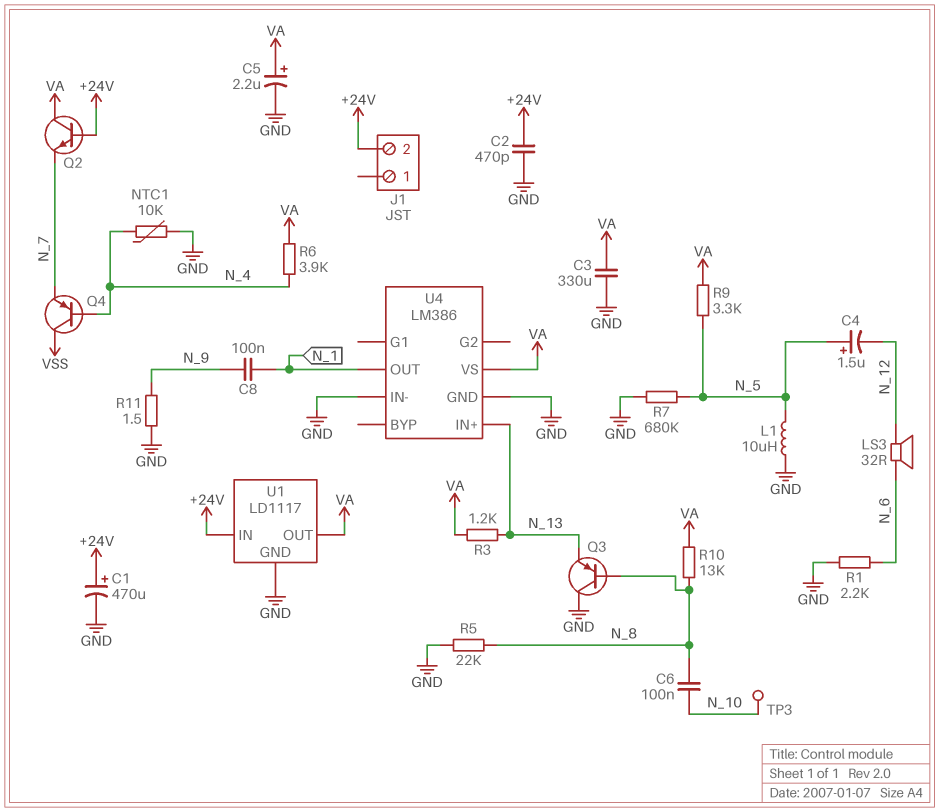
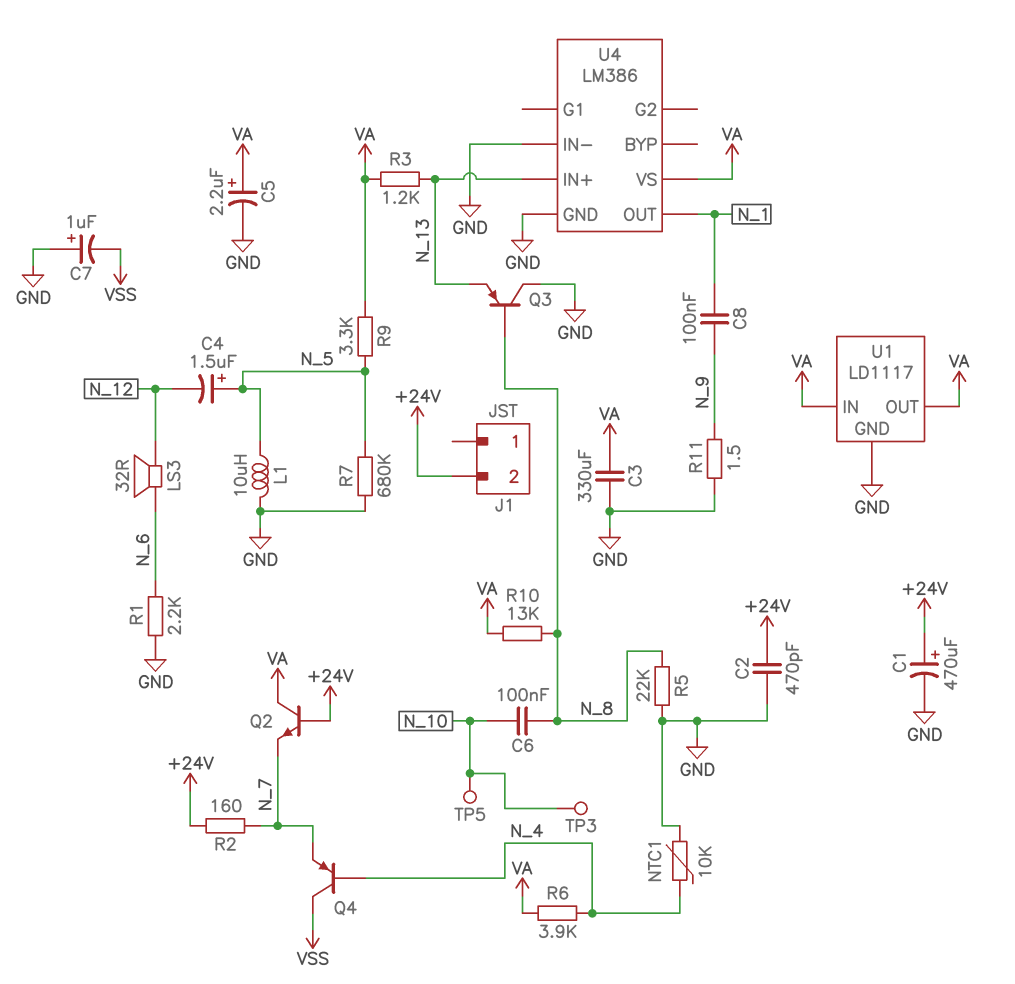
C7: none -> 1uF (plus GND, minus VSS)
R2: none -> 160 (+24V, N_7)
TP5: none -> test point (N_10)
U1 pin IN: +24V -> VA

